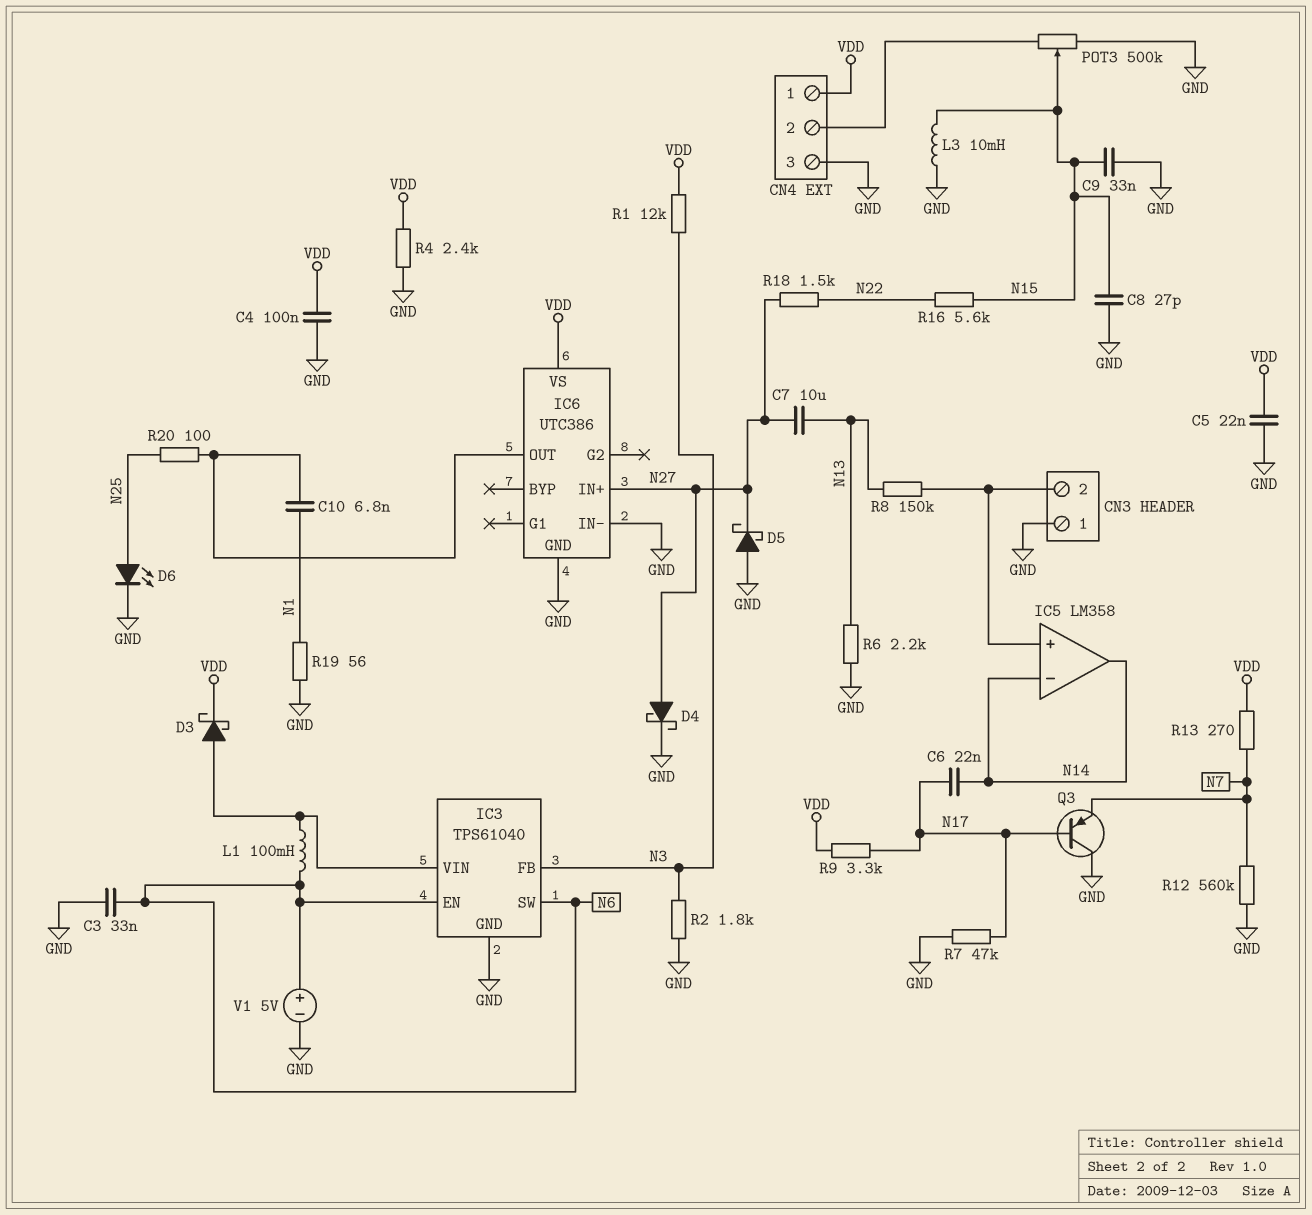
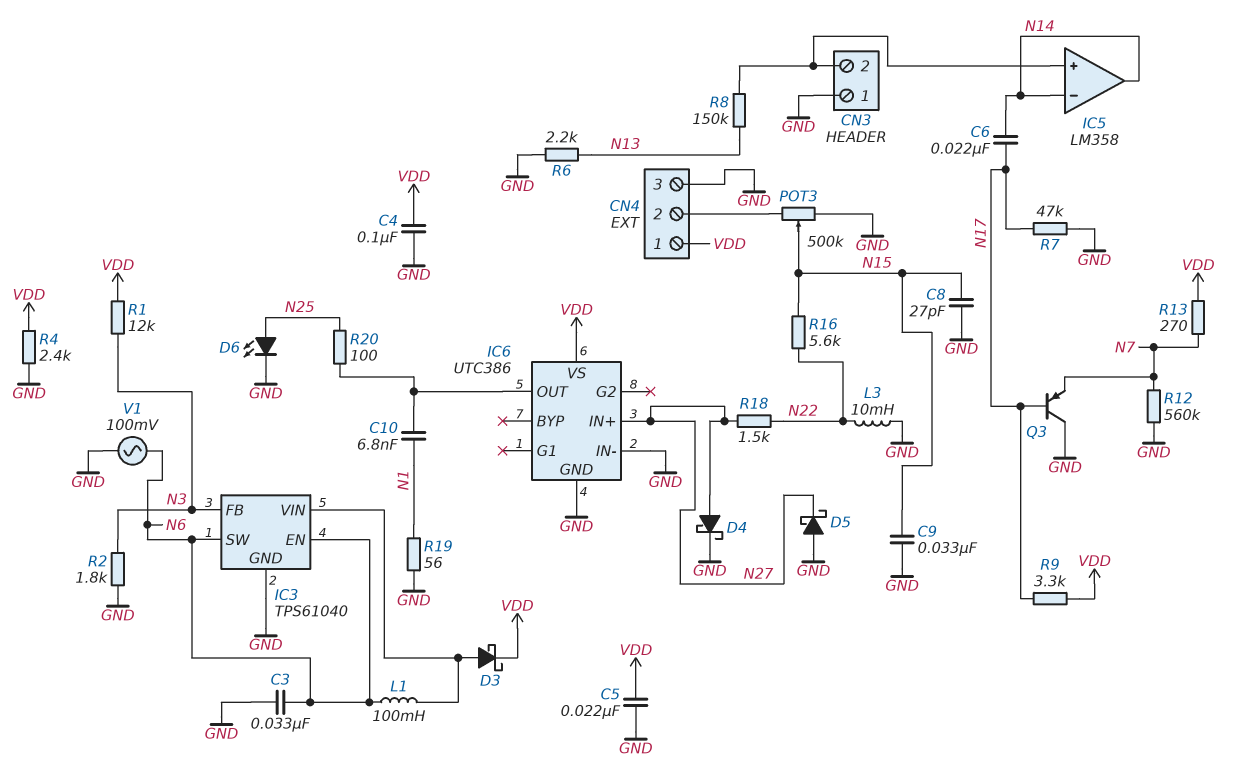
C7: 10uF (N13, N27) -> none
L3: 10mH (GND, N15) -> 10mH (GND, N22)
V1: 5V (plus N6, minus GND) -> AC 100mV (GND, N6)

